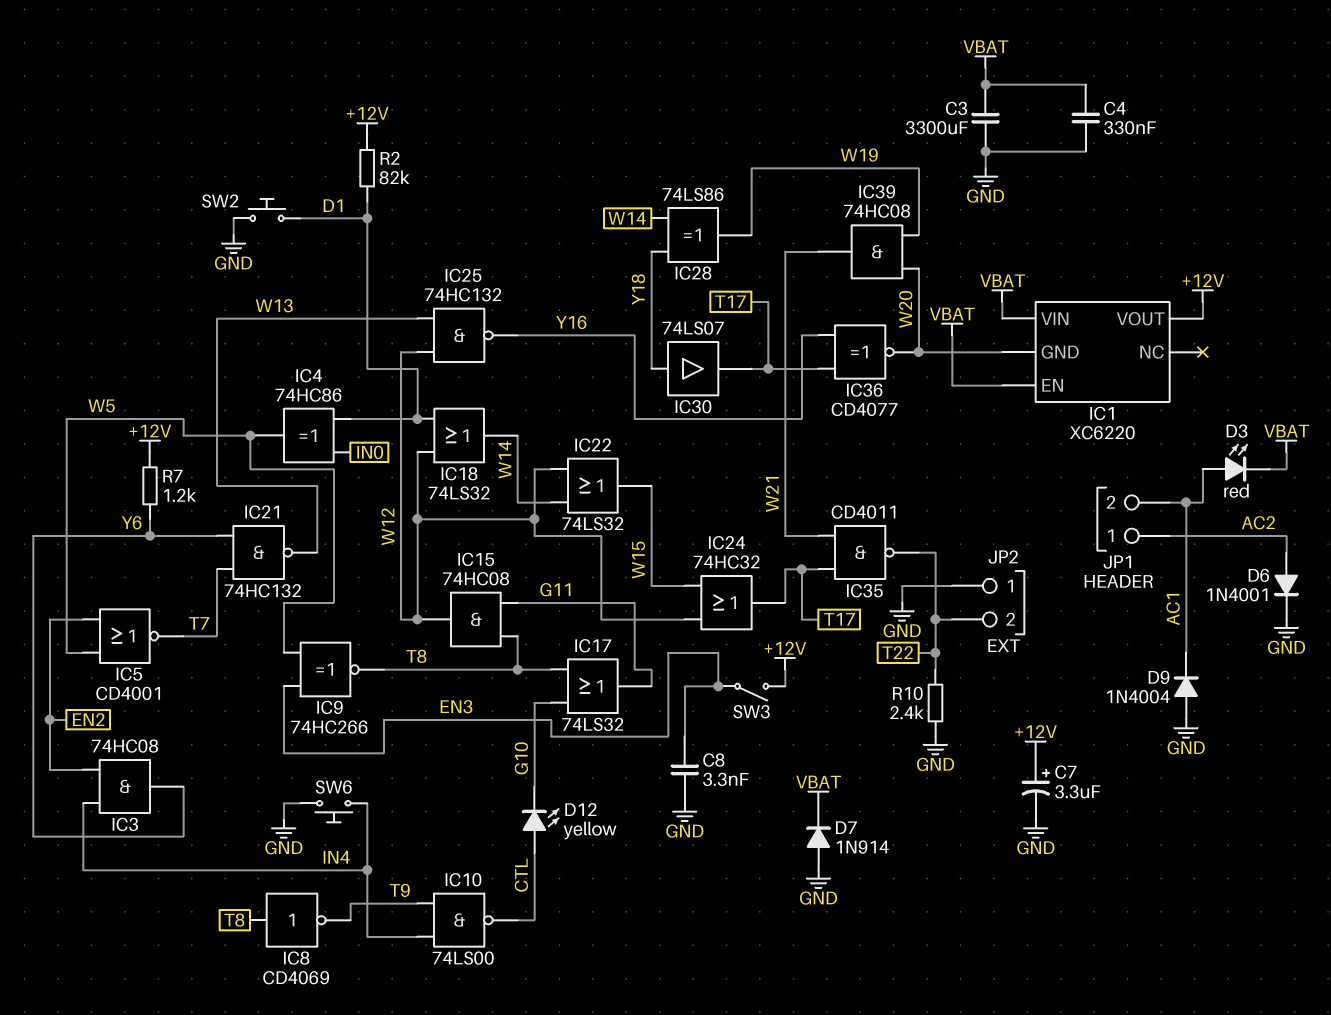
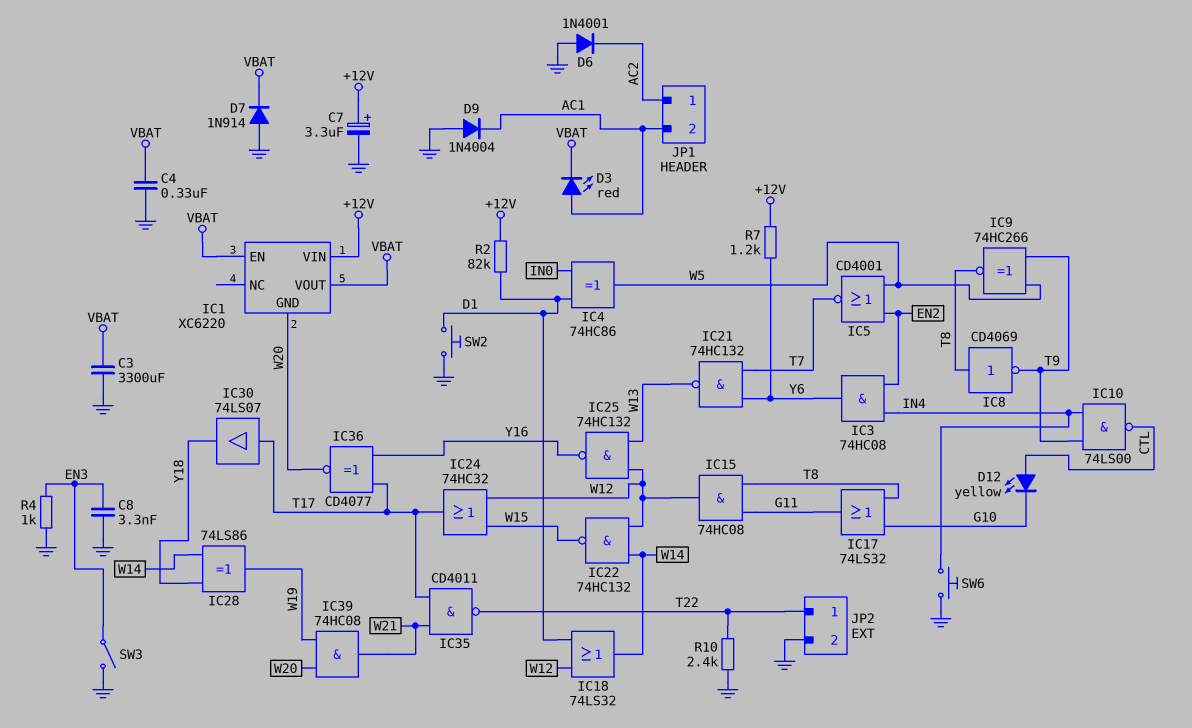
D6: diode 1N4001 (A AC2, K GND) -> diode 1N4001 (A GND, K AC2)
IC1 pin VIN: VBAT -> +12V
IC1 pin VOUT: +12V -> VBAT
IC9: XNOR 74HC266 (in EN3, in W5, out T8) -> XNOR 74HC266 (in T9, in W5, out T8)
IC22: OR 74LS32 (in W12, in W14, out W15) -> NAND 74HC132 (in W12, in W14, out W15)
IC30: buffer 74LS07 (in Y18, out T17) -> buffer 74LS07 (in T17, out Y18)
JP2 pin 1: GND -> T22
JP2 pin 2: T22 -> GND
R4: none -> 1k (EN3, GND)
SW3: switch (+12V, EN3) -> switch (EN3, GND)

